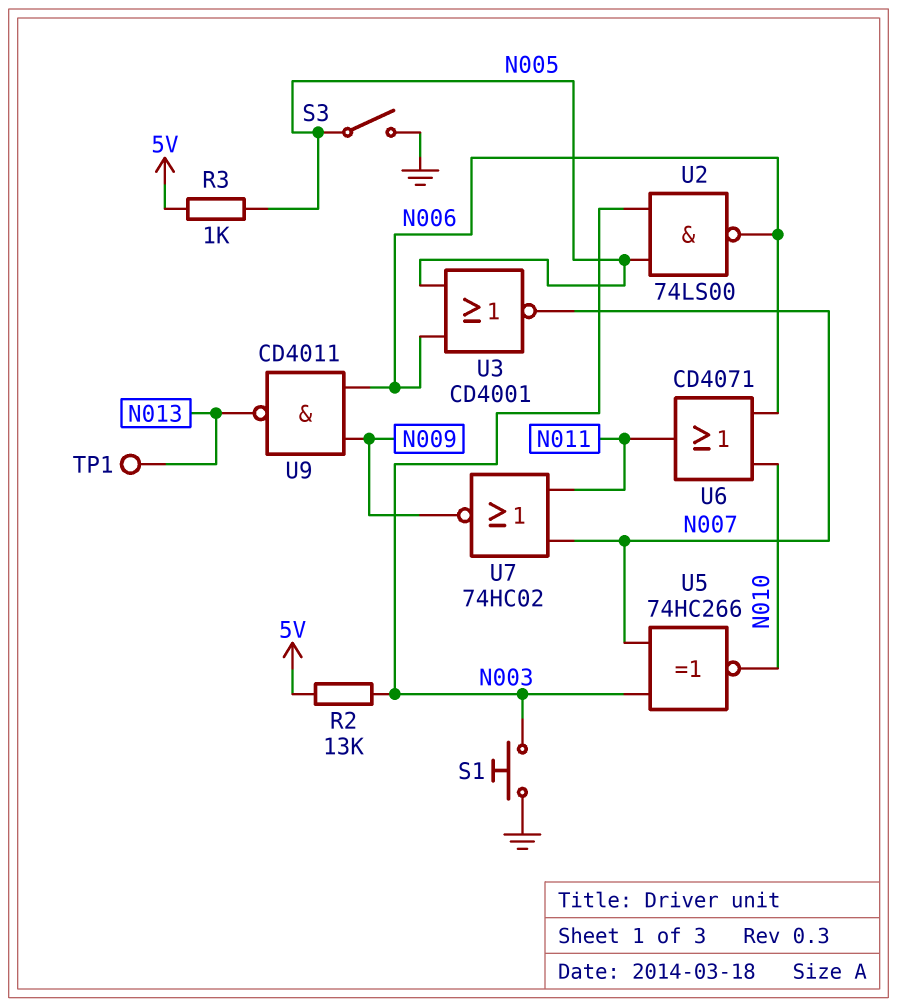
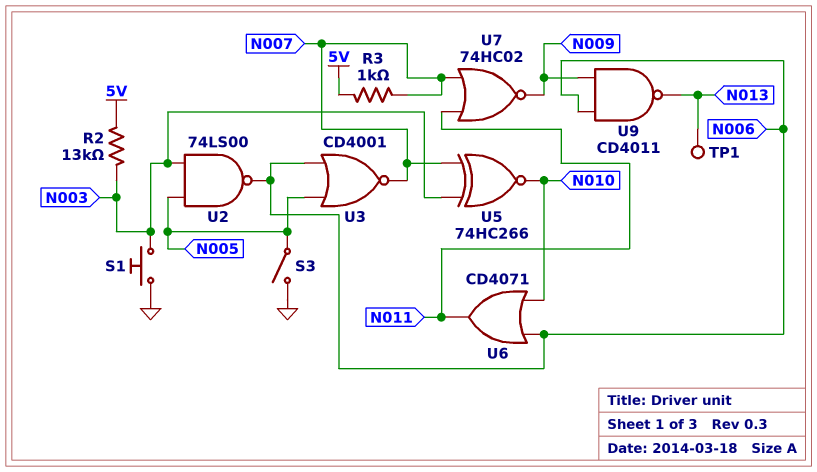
R3: 1k (5V, N005) -> 1k (5V, N007)

